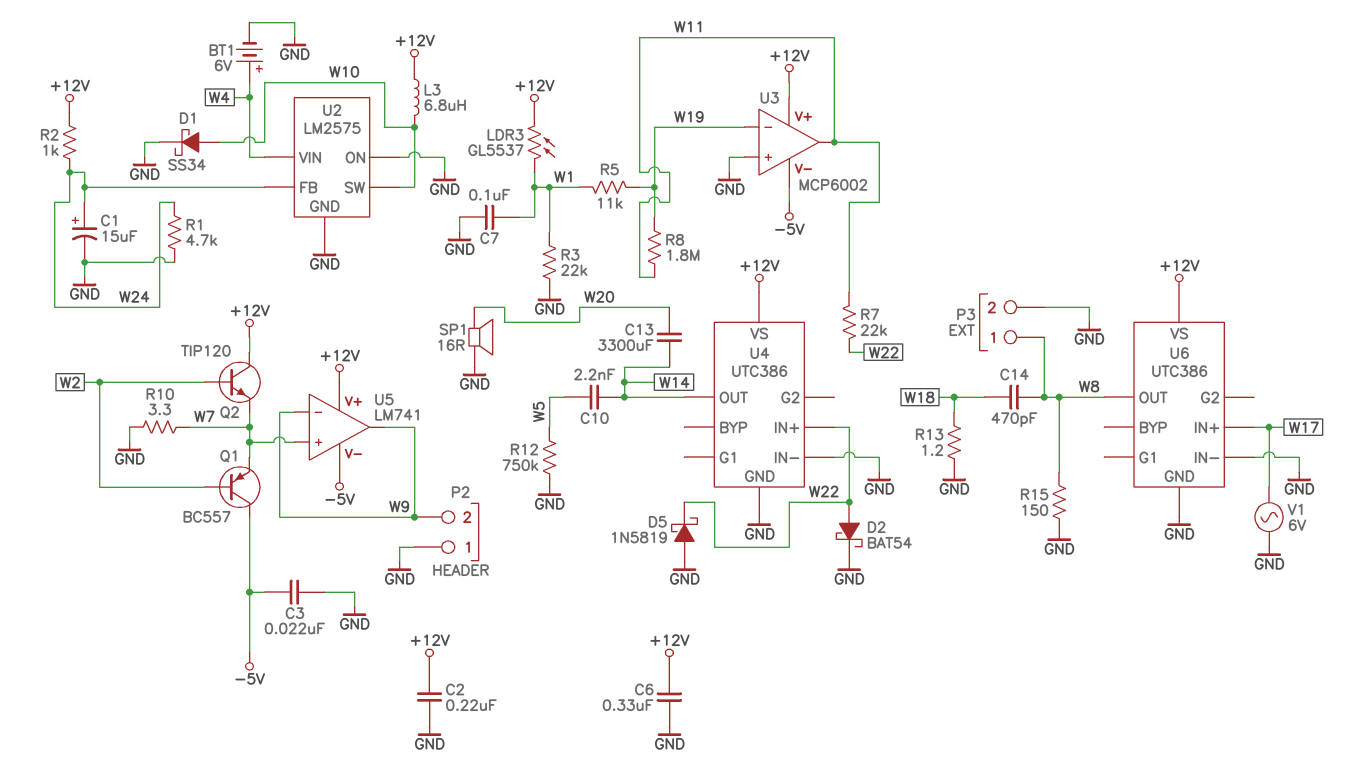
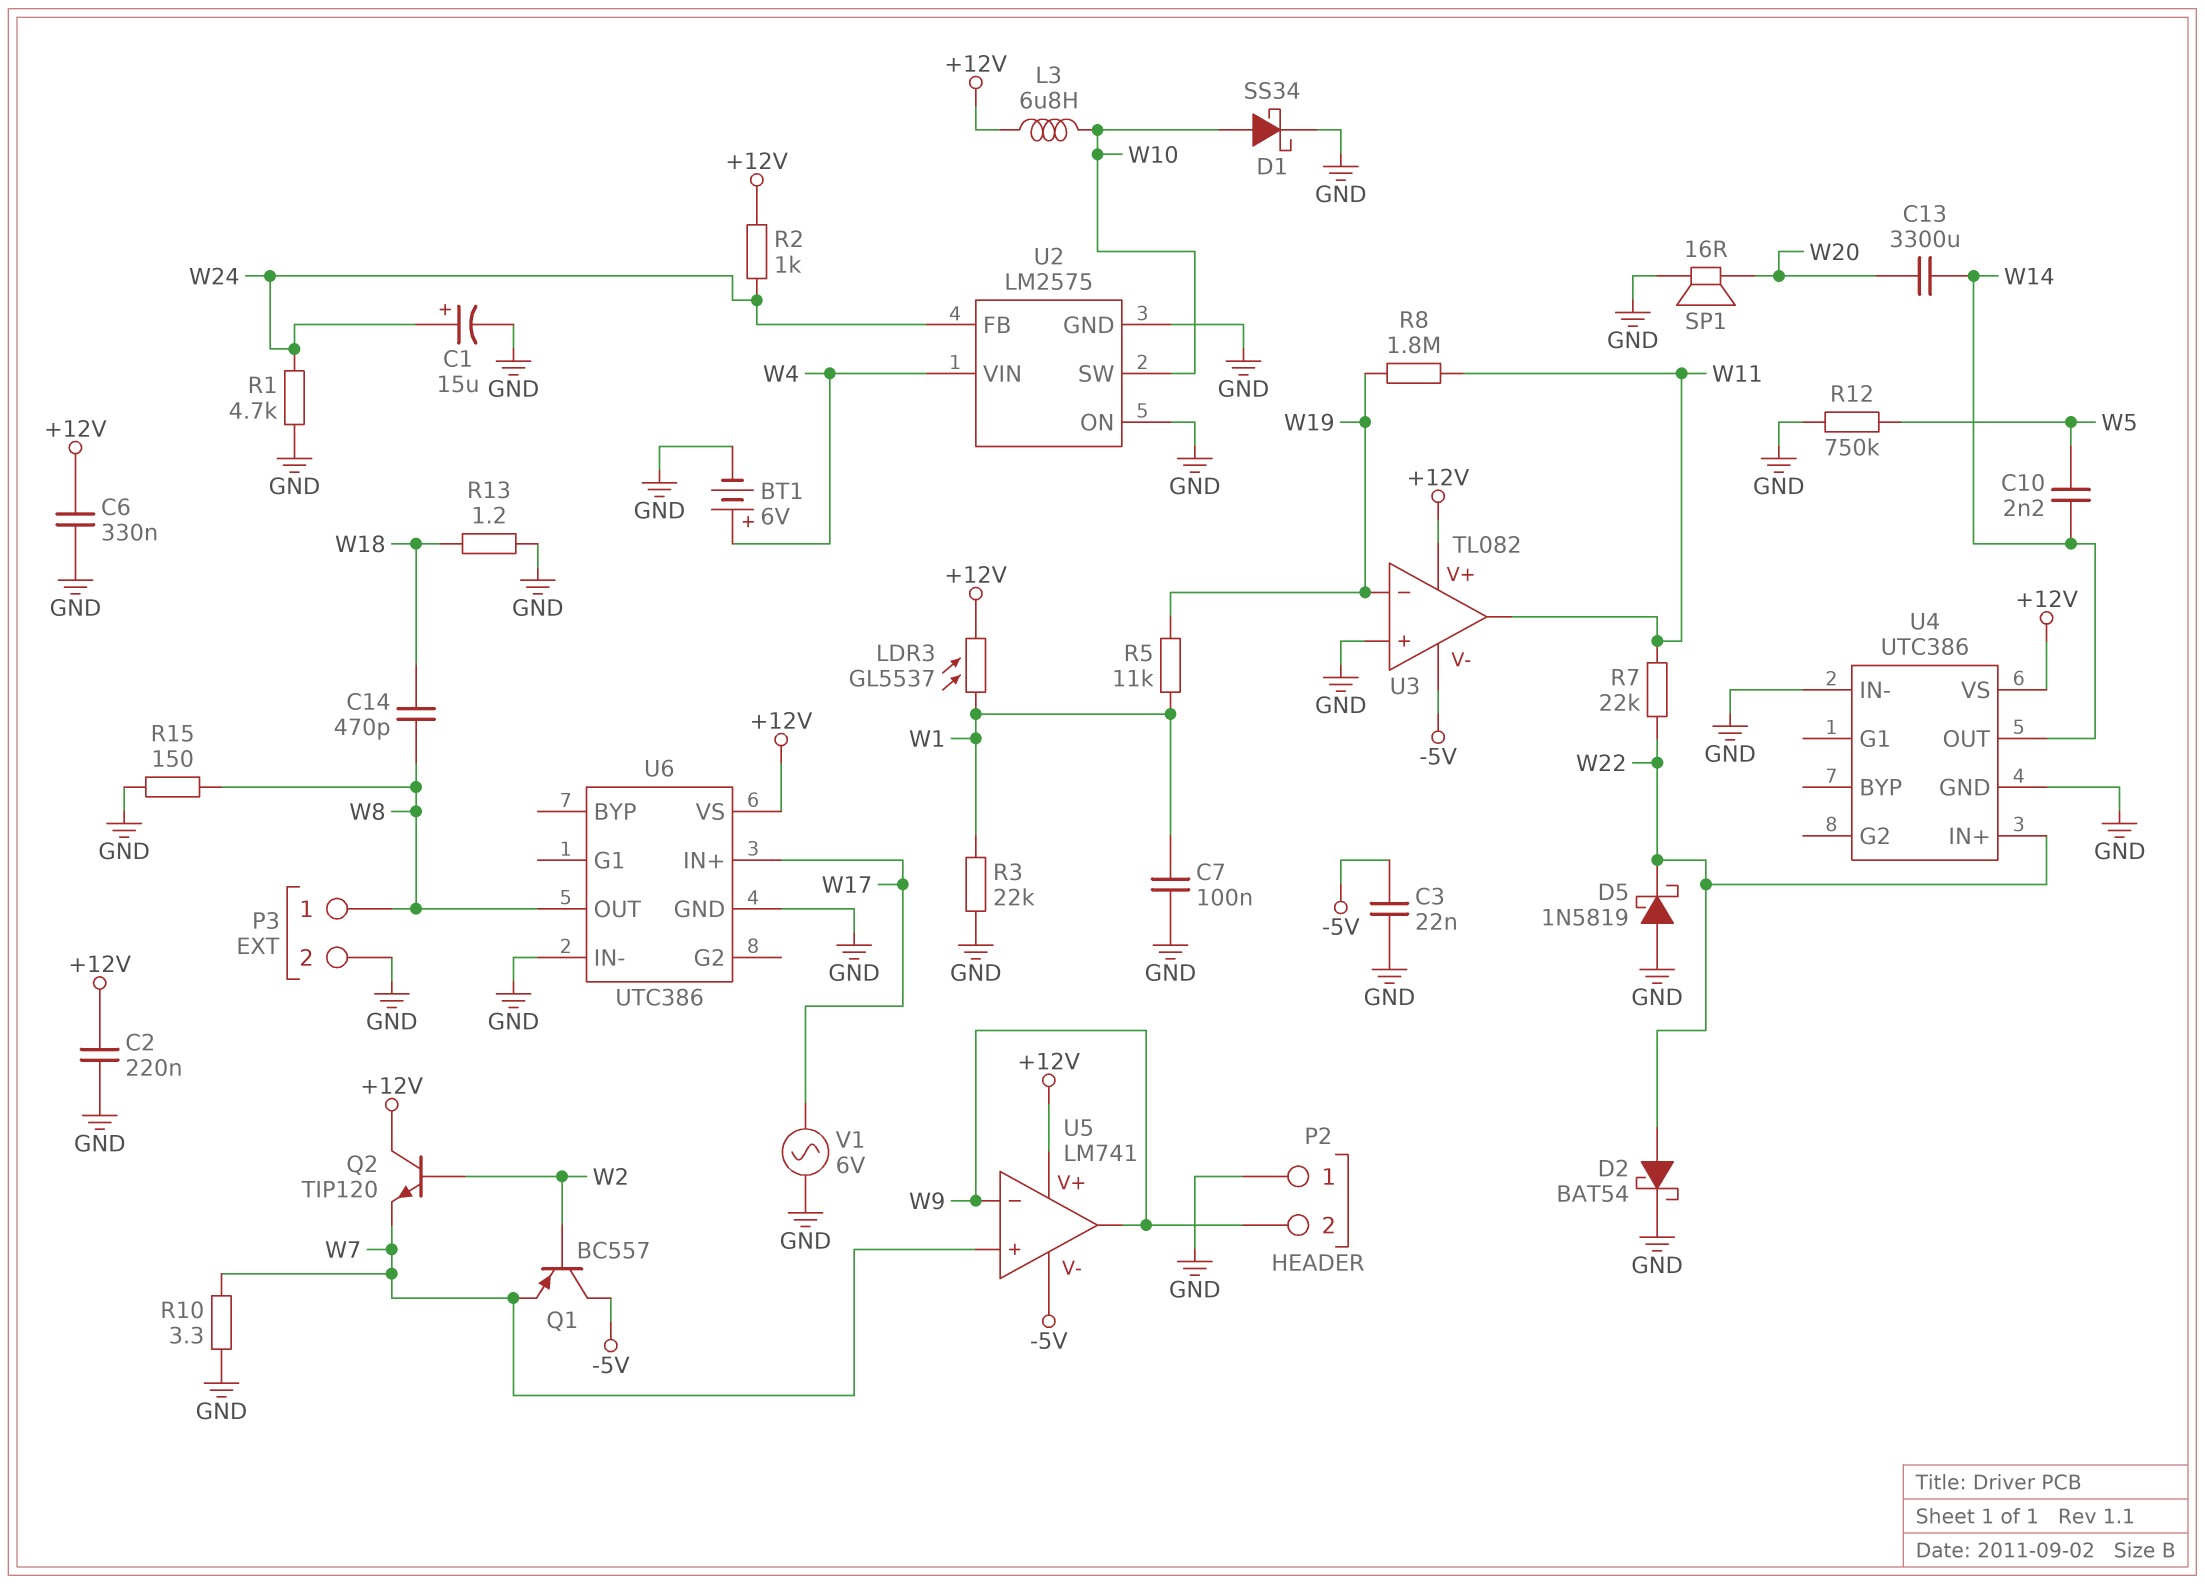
U3: MCP6002 -> TL082

